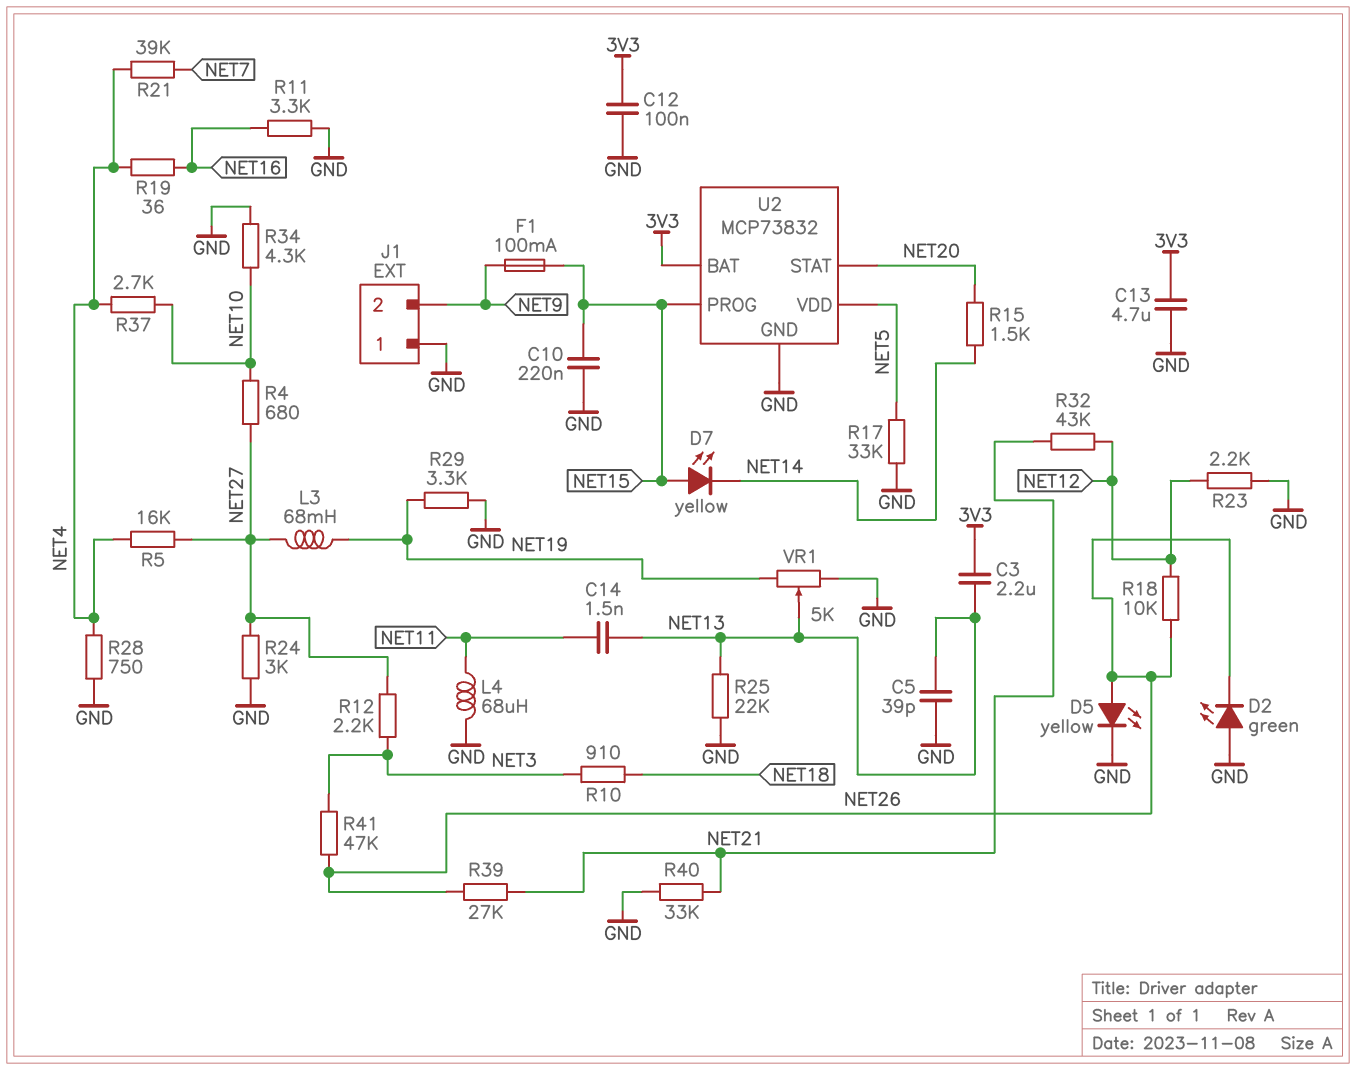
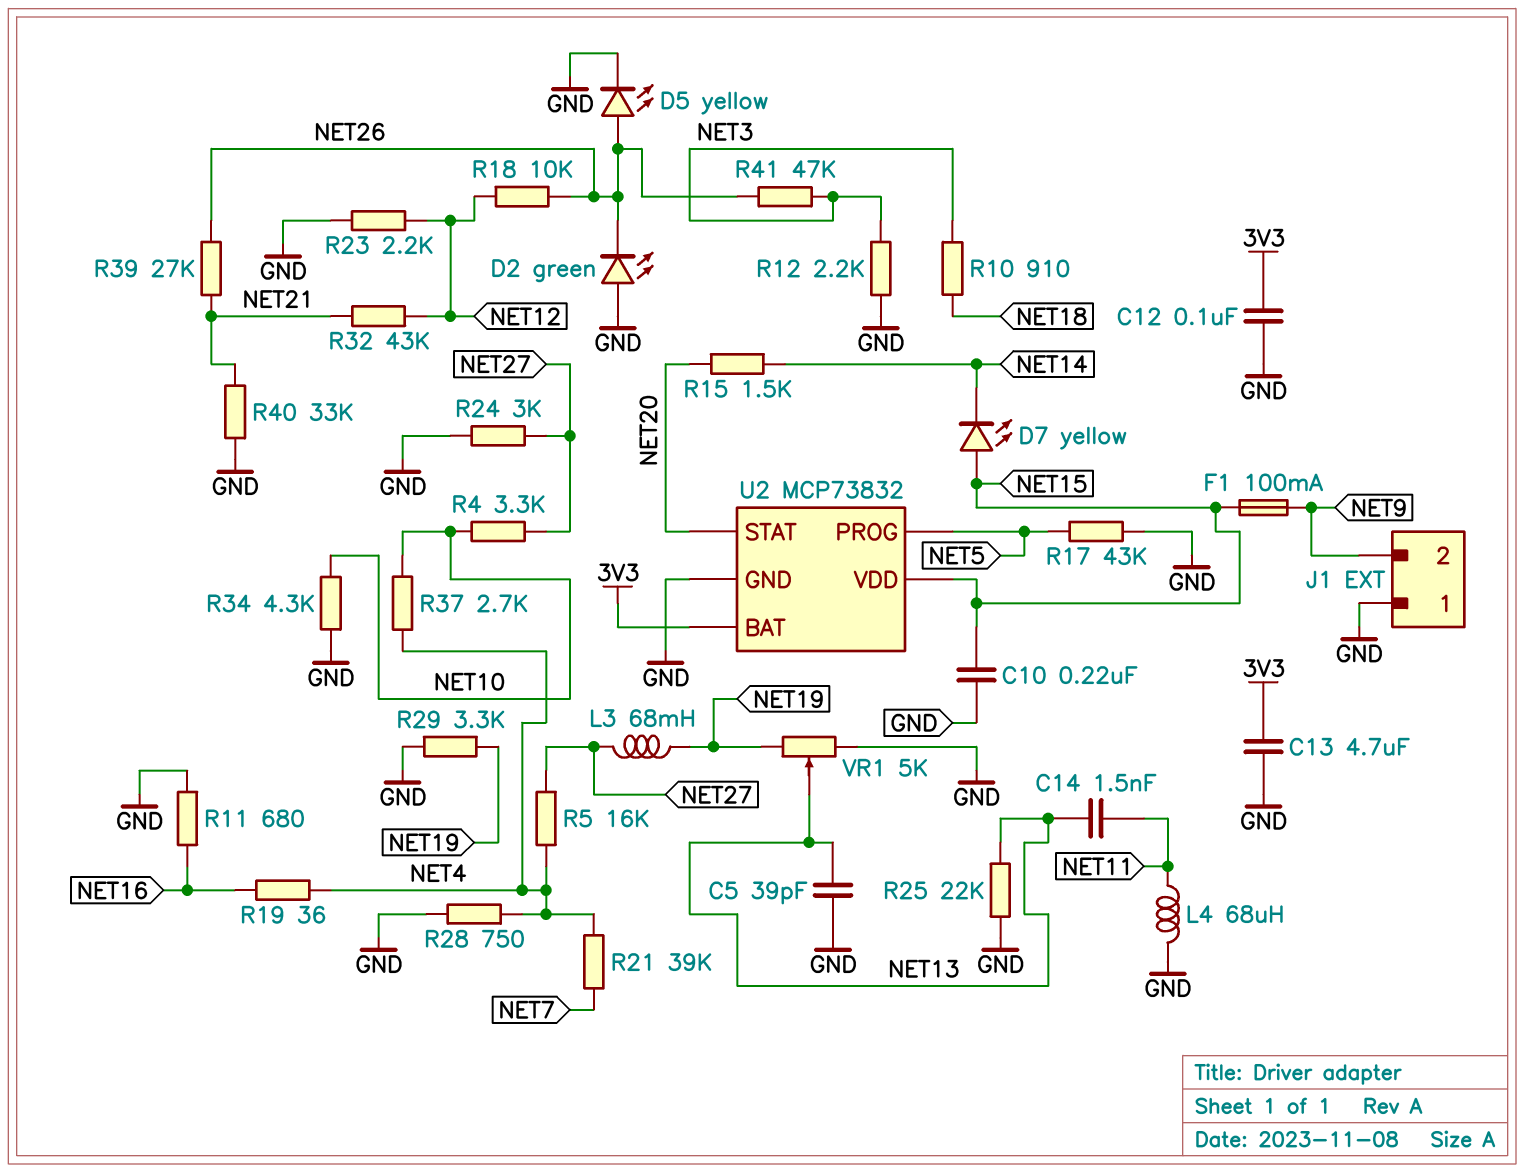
C3: 2.2uF (3V3, NET13) -> none
R4: 680 (NET10, NET27) -> 3.3k (NET10, NET27)
R11: 3.3k (GND, NET16) -> 680 (GND, NET16)
R12: 2.2k (NET3, NET27) -> 2.2k (GND, NET3)
R17: 33k (GND, NET5) -> 43k (GND, NET5)
U2 pin PROG: NET15 -> NET5
U2 pin VDD: NET5 -> NET15

